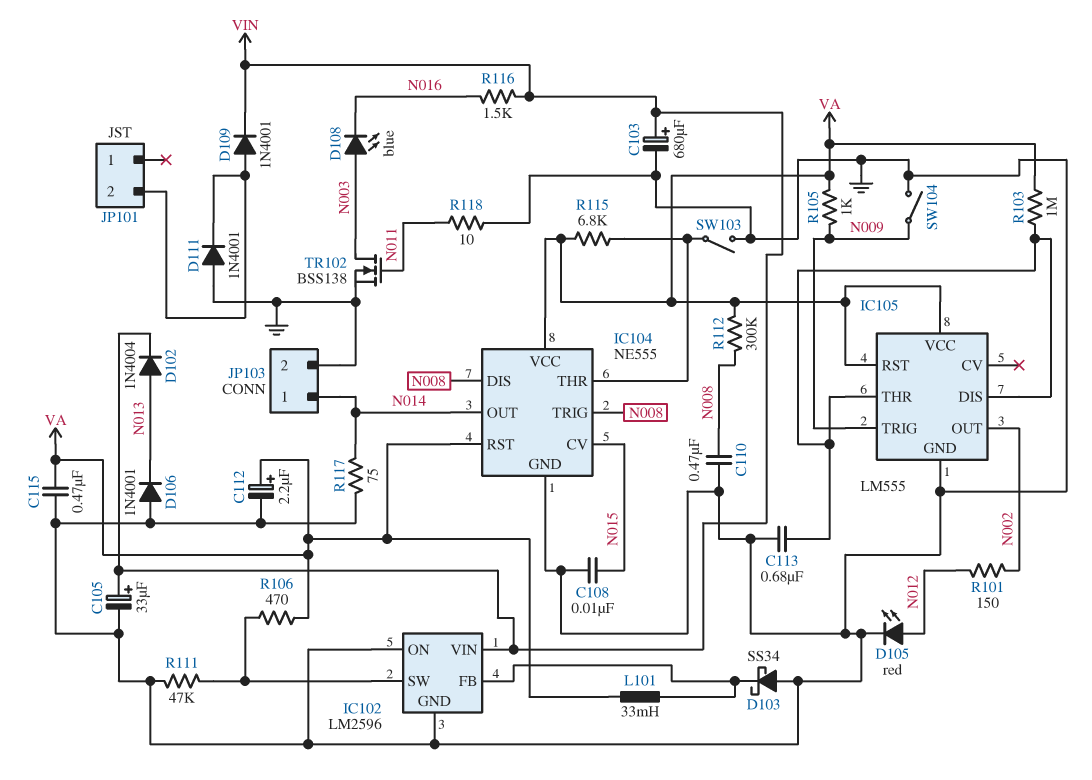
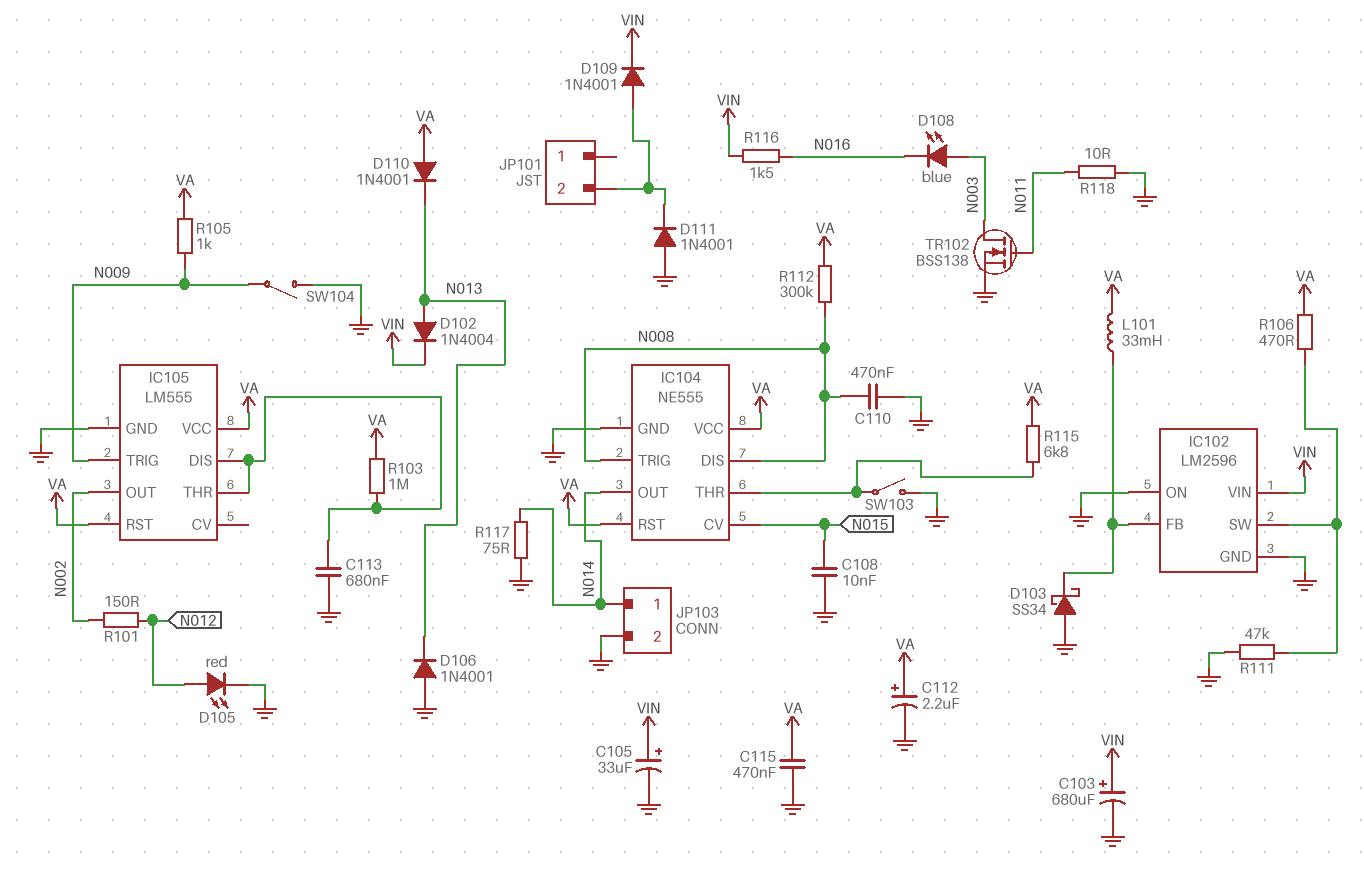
D110: none -> diode 1N4001 (A VA, K N013)

